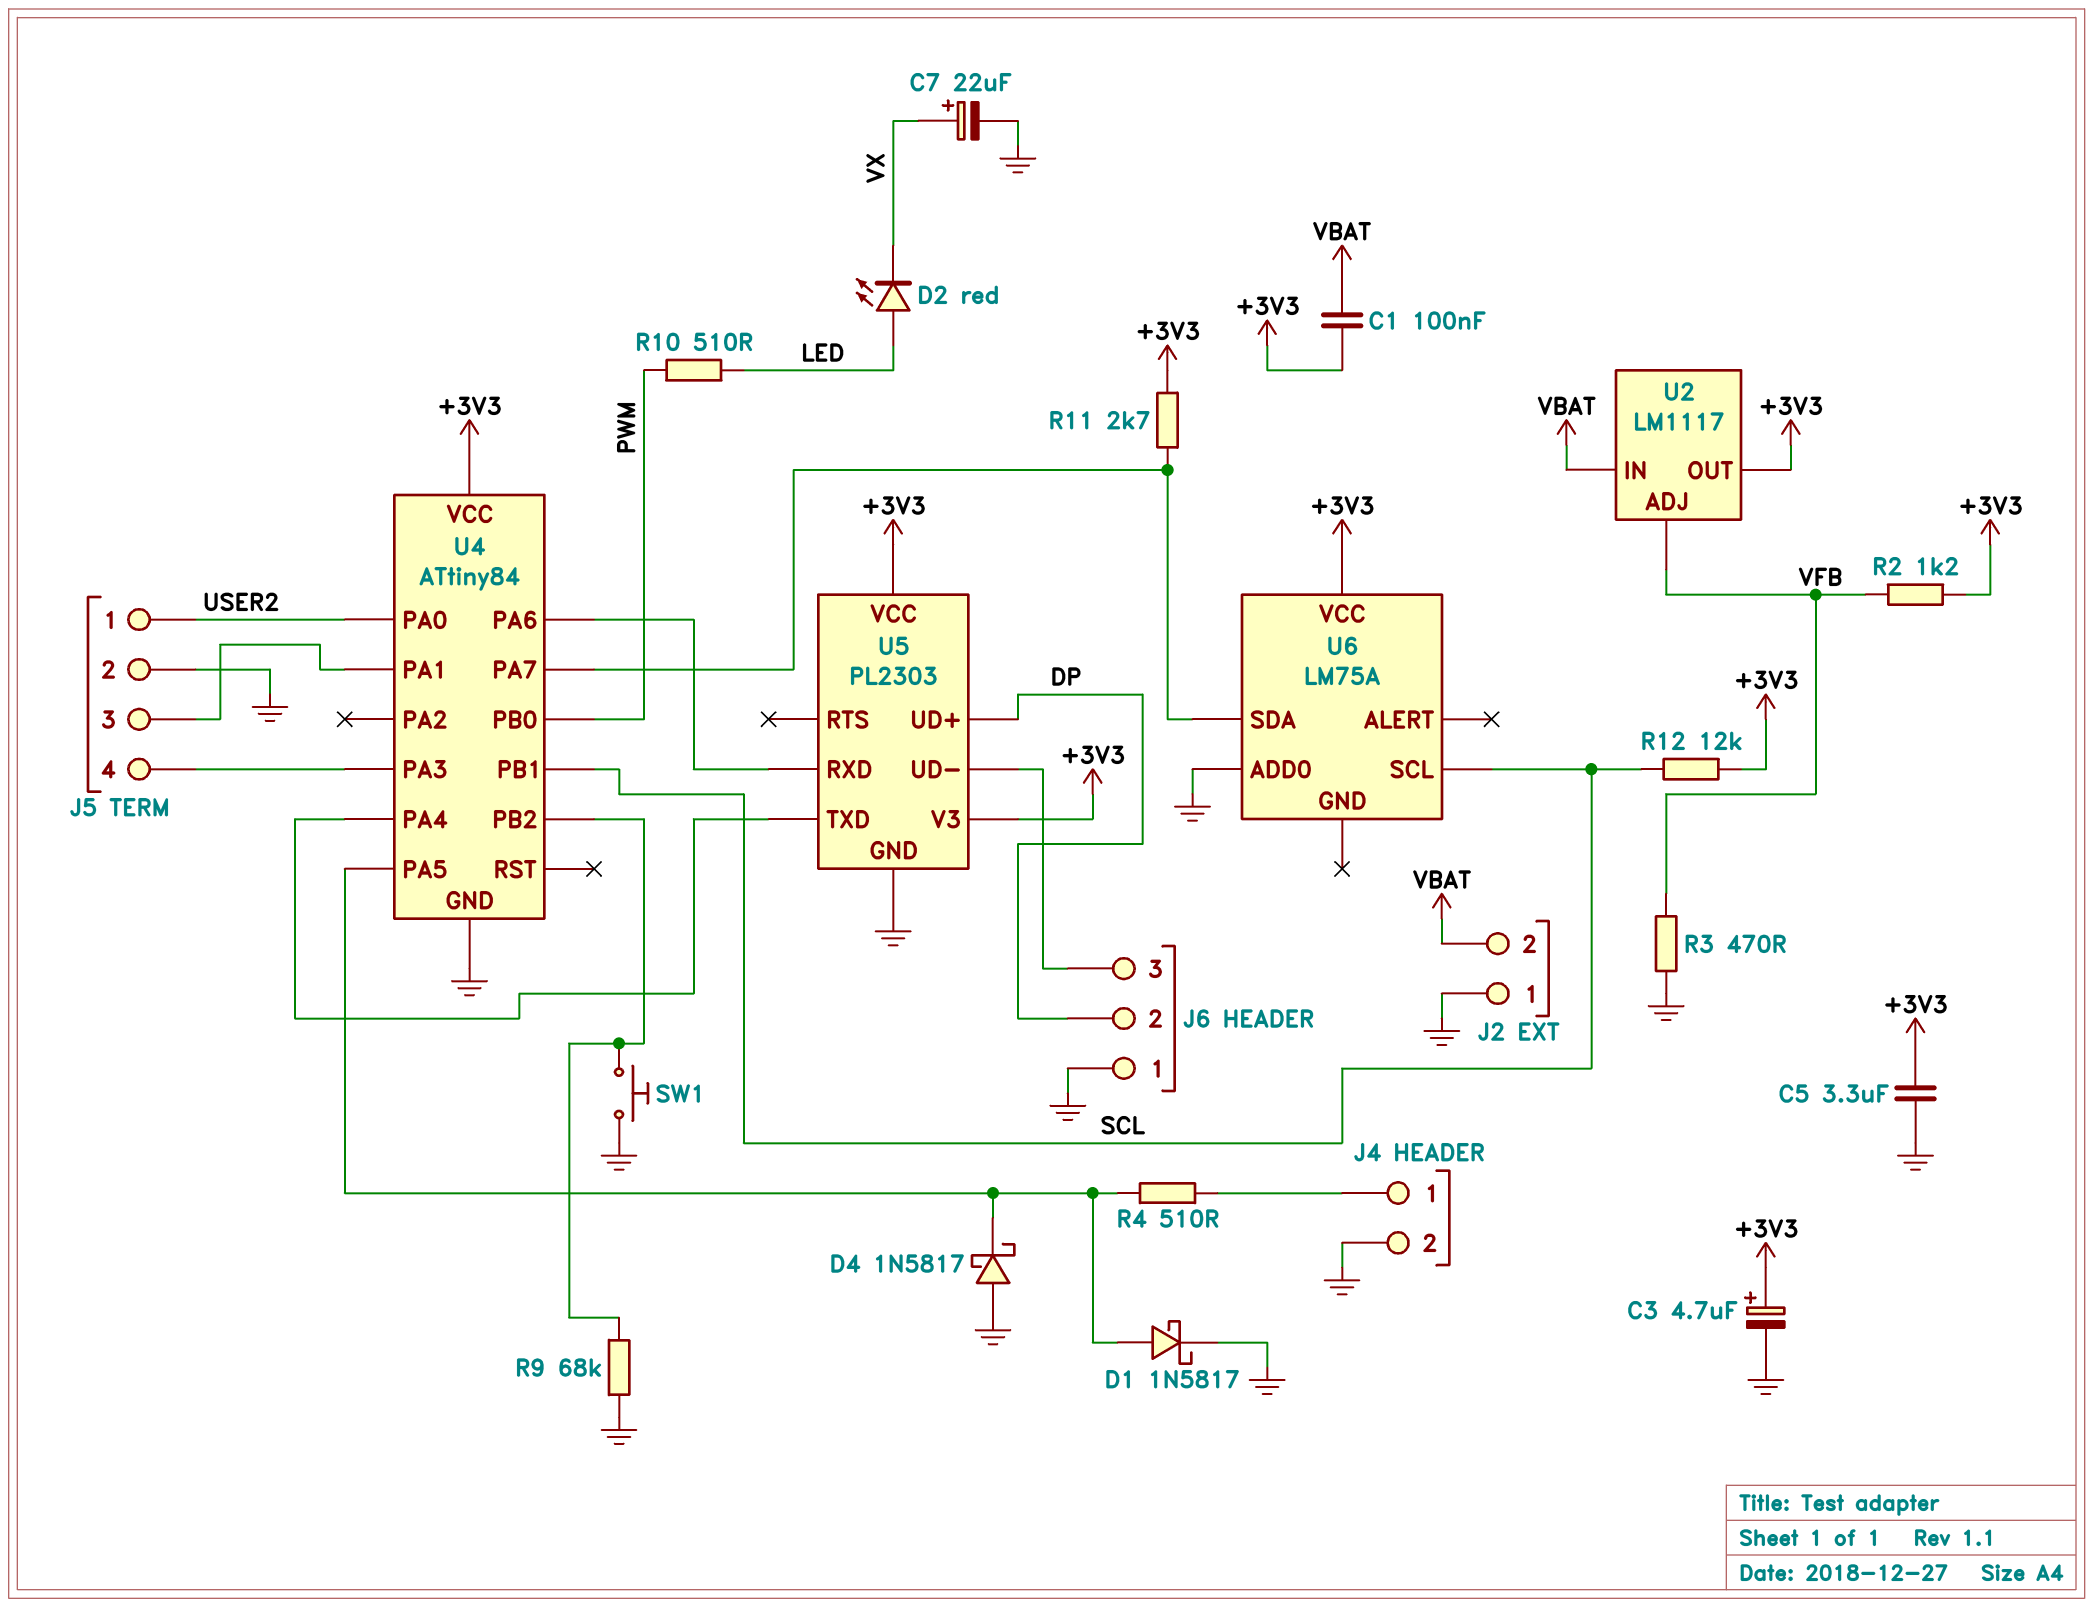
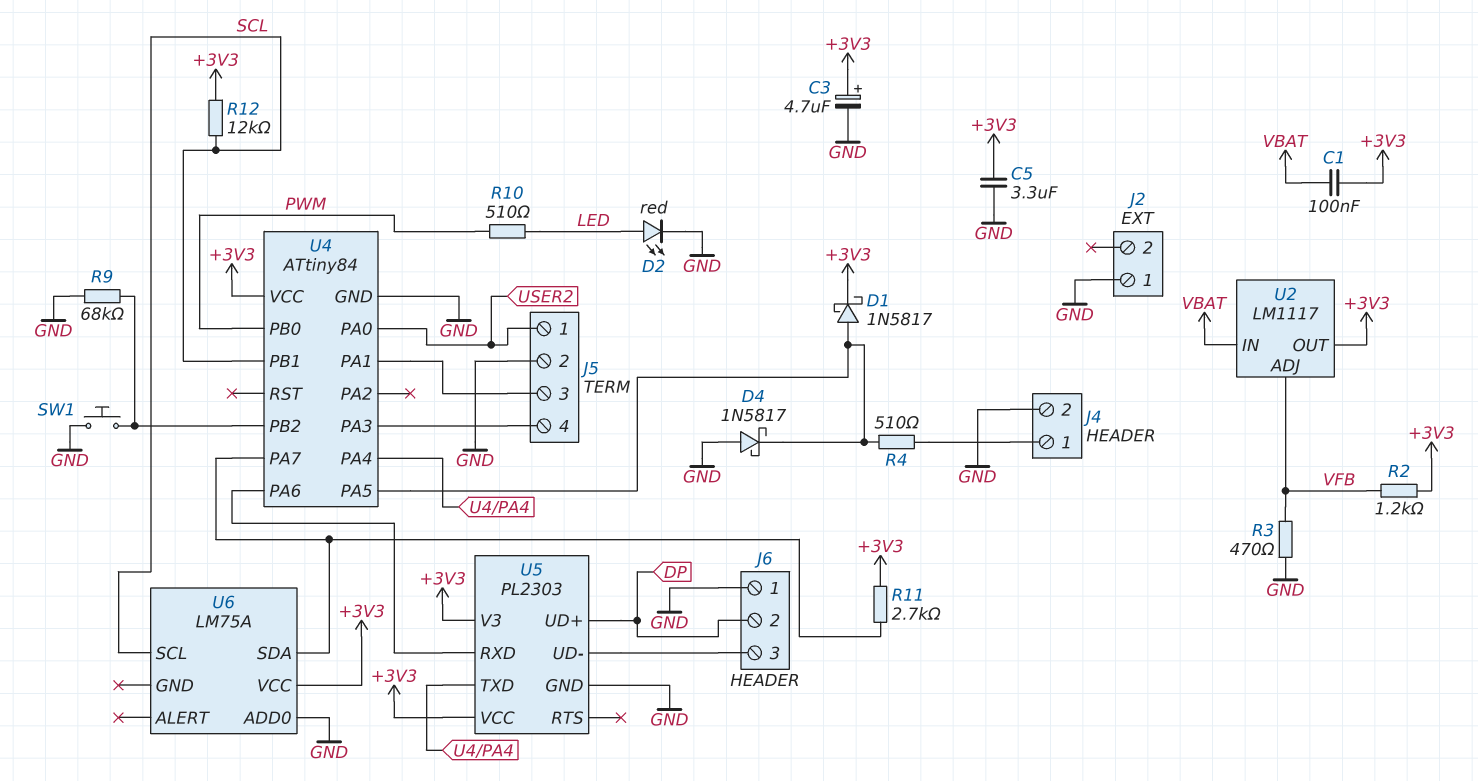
C7: 22uF (plus VX, minus GND) -> none
D1: schottky 1N5817 (A U4/PA5, K GND) -> schottky 1N5817 (A U4/PA5, K +3V3)
D2: LED red (A LED, K VX) -> LED red (A LED, K GND)
J2 pin 2: VBAT -> none

